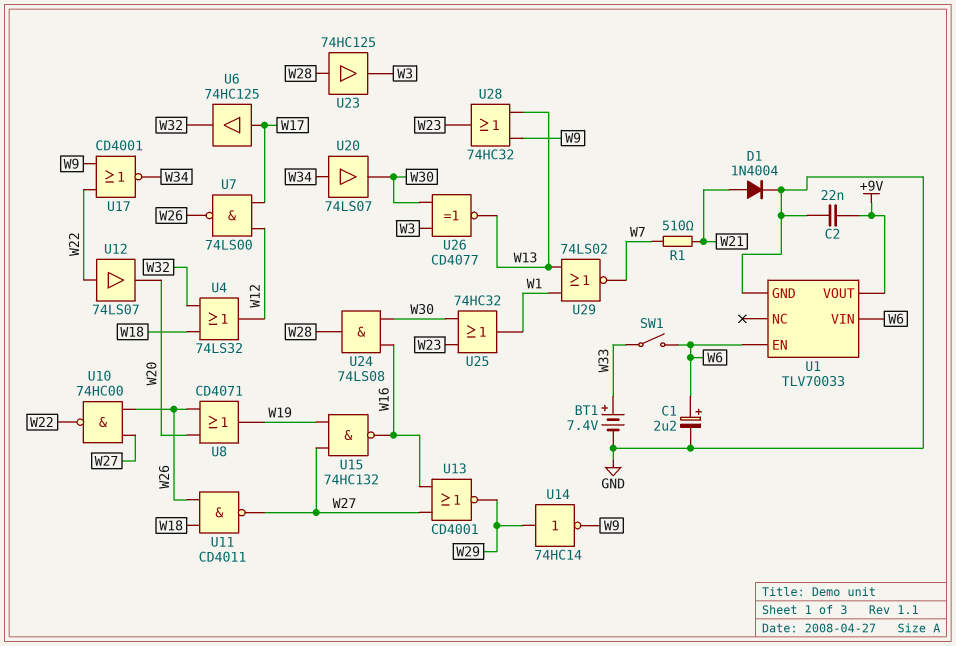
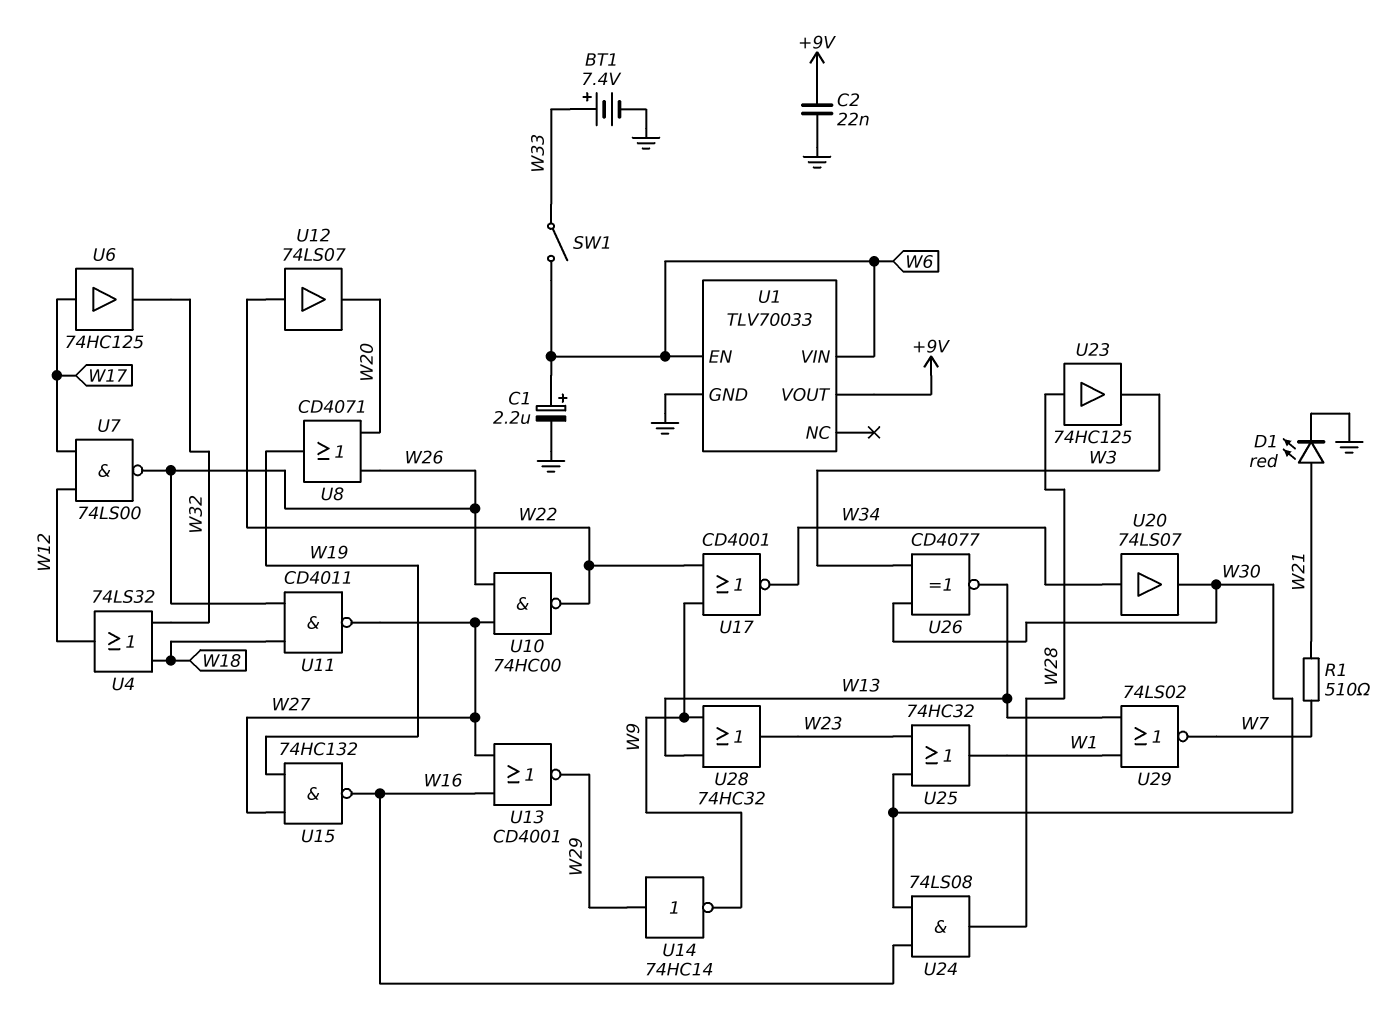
D1: diode 1N4004 (A W21, K GND) -> LED red (A W21, K GND)

